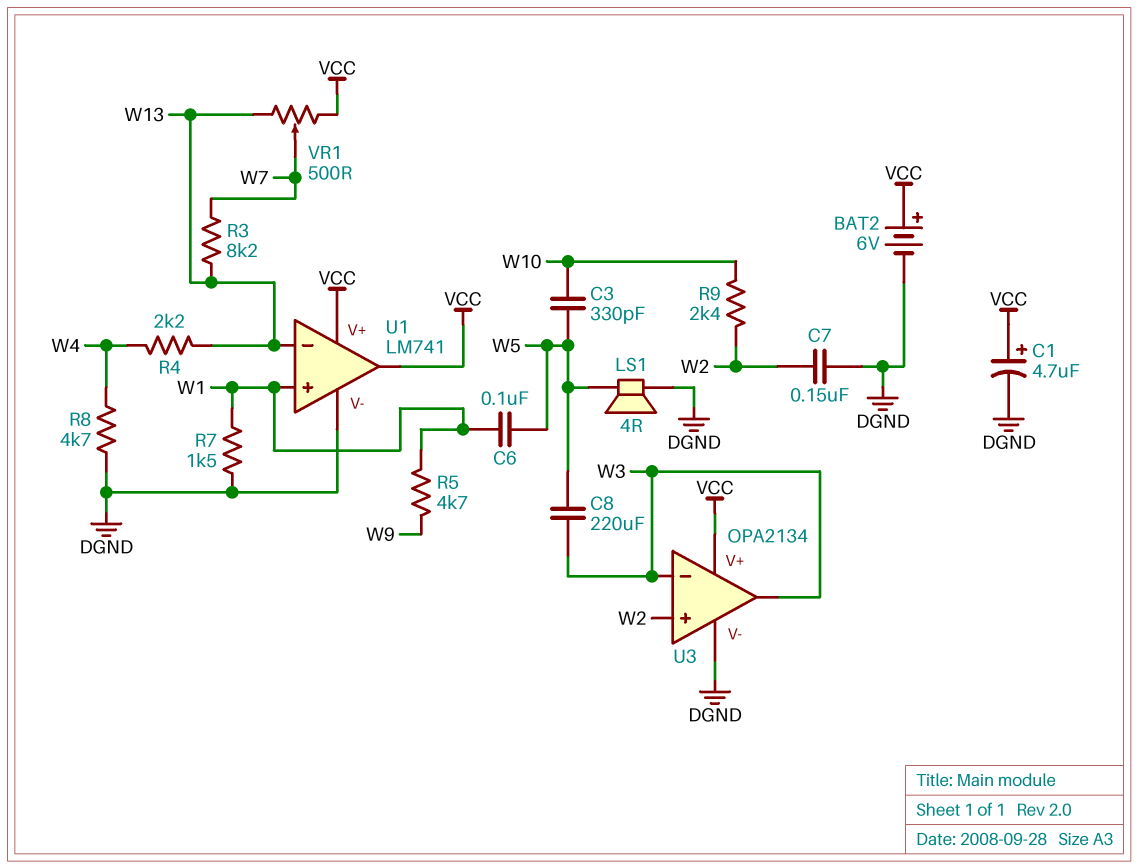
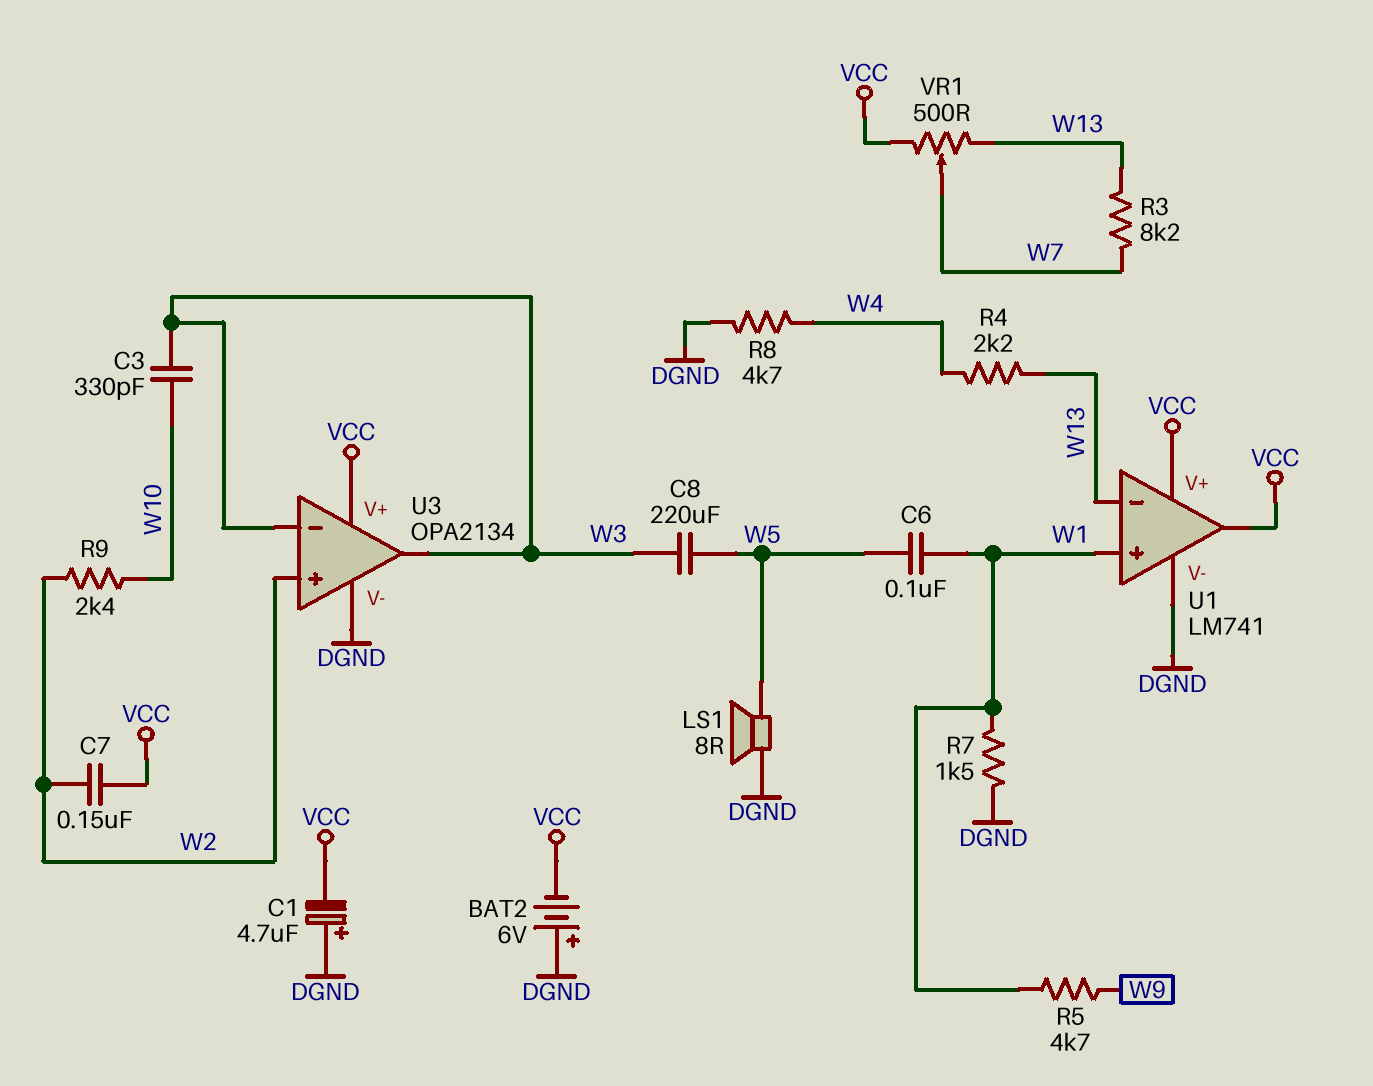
BAT2: 6V (plus VCC, minus DGND) -> 6V (plus DGND, minus VCC)
C1: 4.7uF (plus VCC, minus DGND) -> 4.7uF (plus DGND, minus VCC)
C3: 330pF (W5, W10) -> 330pF (W3, W10)
C7: 150nF (DGND, W2) -> 150nF (VCC, W2)
LS1: speaker 4R (DGND, W5) -> speaker 8R (DGND, W5)

